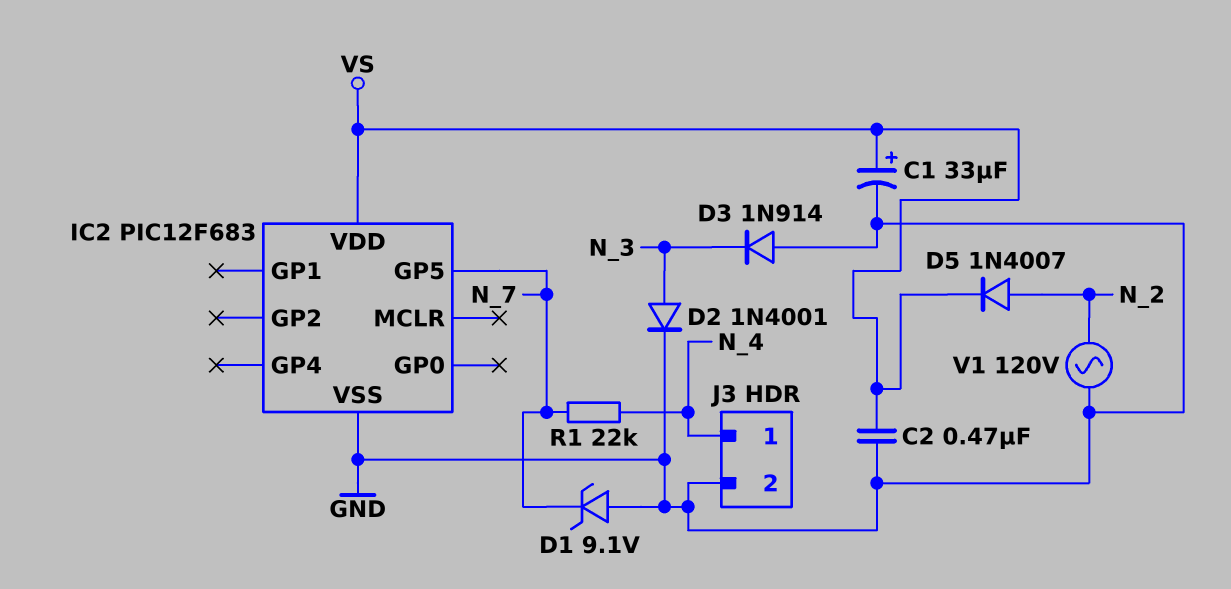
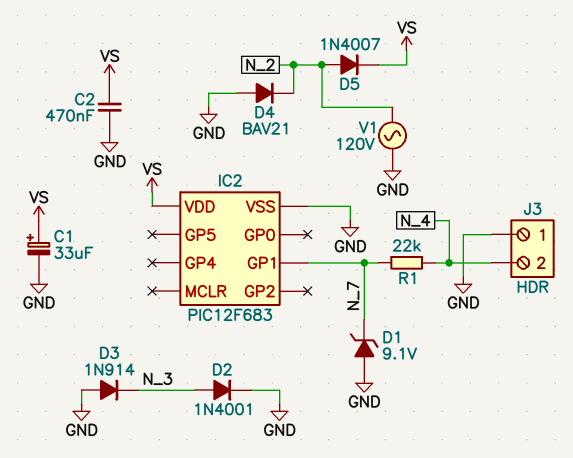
D4: none -> diode BAV21 (A GND, K N_2)
IC2 pin GP1: none -> N_7
IC2 pin GP5: N_7 -> none
J3 pin 1: N_4 -> GND
J3 pin 2: GND -> N_4

